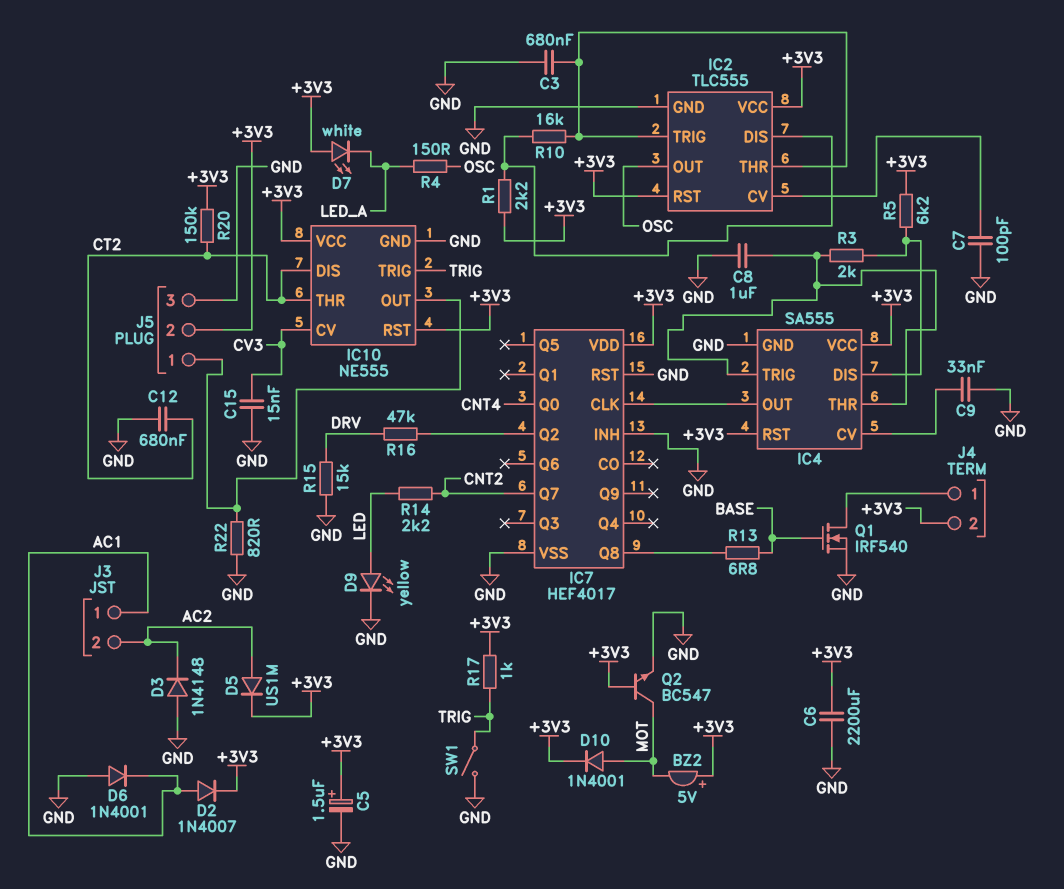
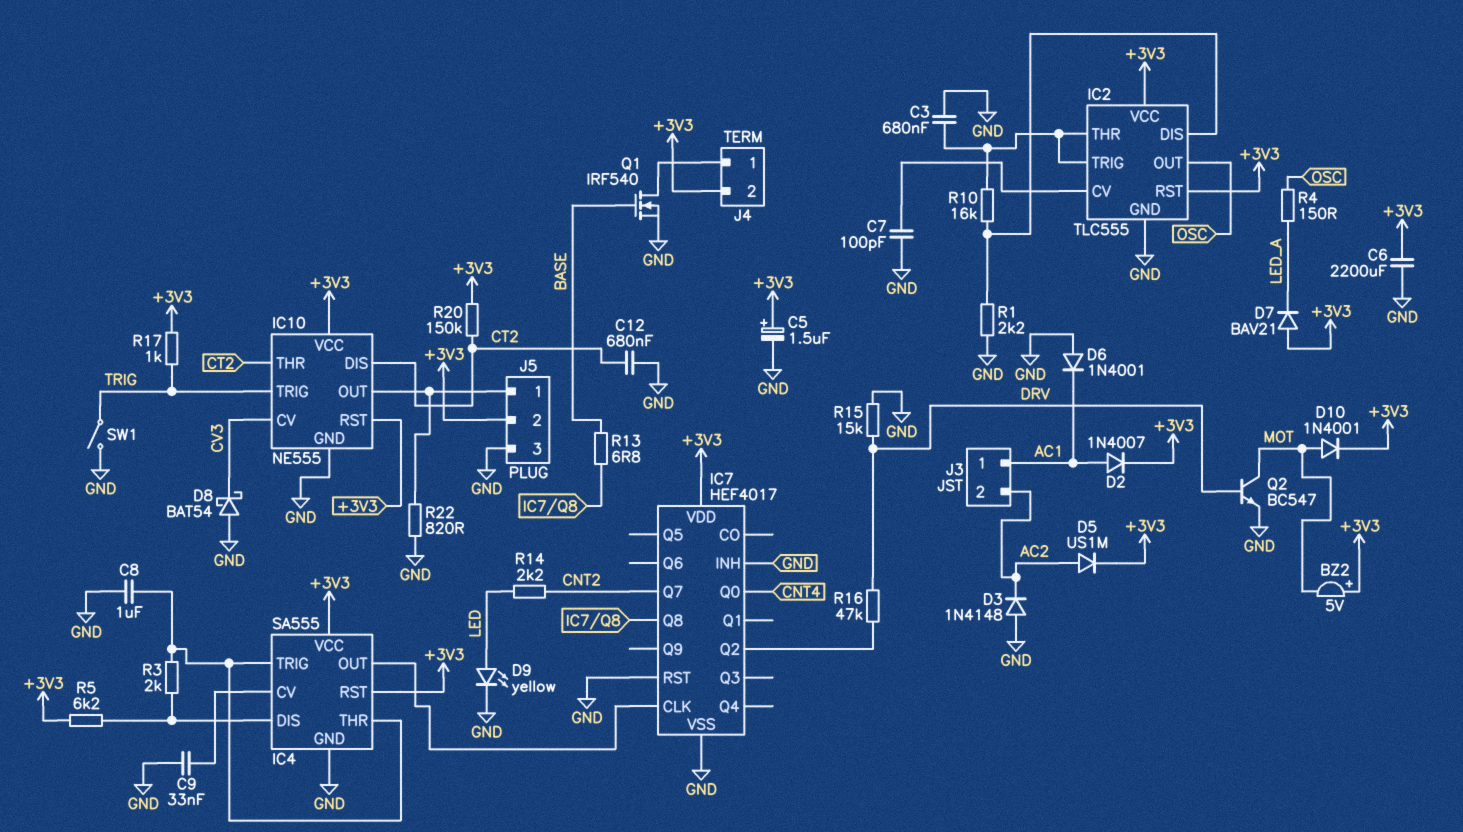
C15: 15nF (CV3, GND) -> none
D7: LED white (A +3V3, K LED_A) -> diode BAV21 (A +3V3, K LED_A)
D8: none -> schottky BAT54 (A GND, K CV3)
Q2: NPN BC547 (B +3V3, C MOT, E GND) -> NPN BC547 (B DRV, C MOT, E GND)
R1: 2.2k (+3V3, IC2/DIS) -> 2.2k (GND, IC2/DIS)

